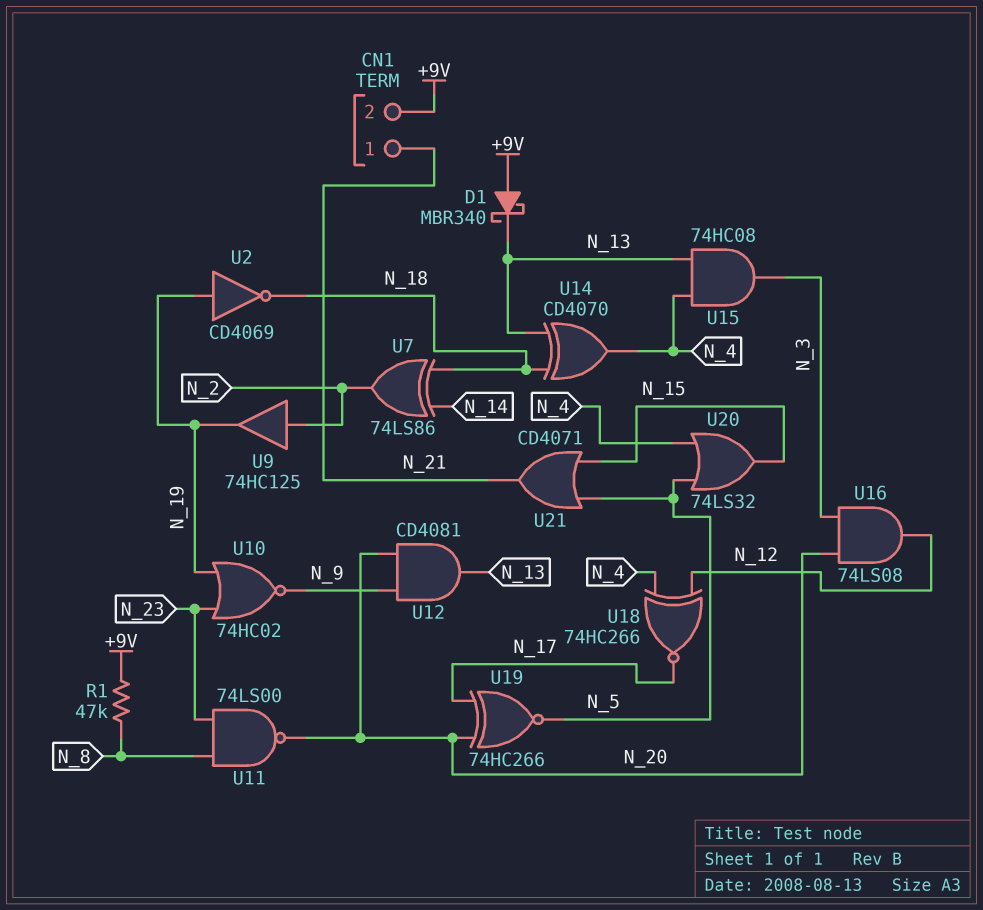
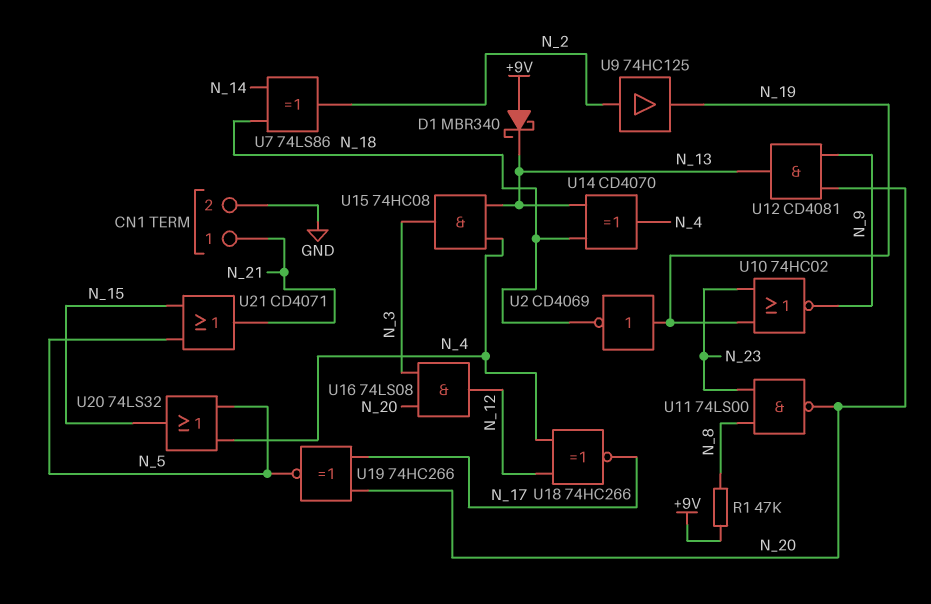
CN1 pin 2: +9V -> GND

